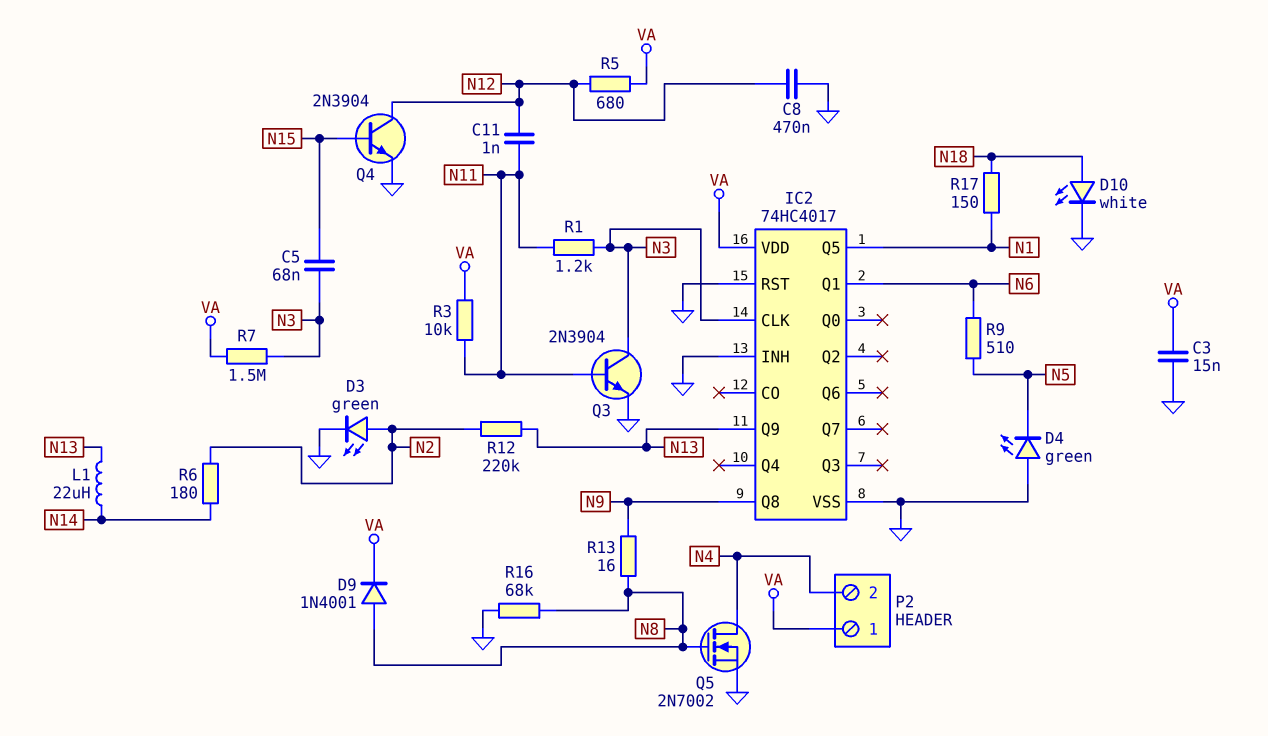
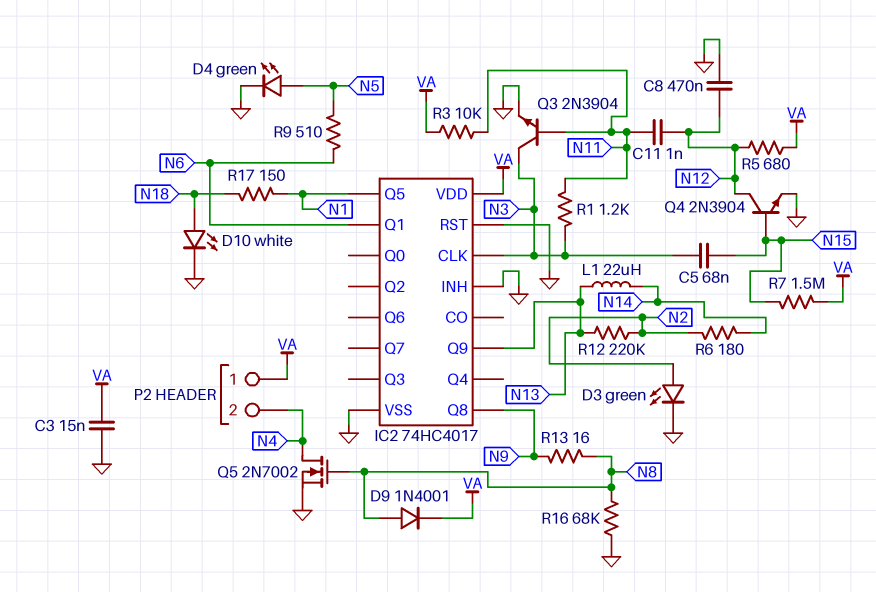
D4: LED green (A GND, K N5) -> LED green (A N5, K GND)
R7: 1.5M (N3, VA) -> 1.5M (N15, VA)

